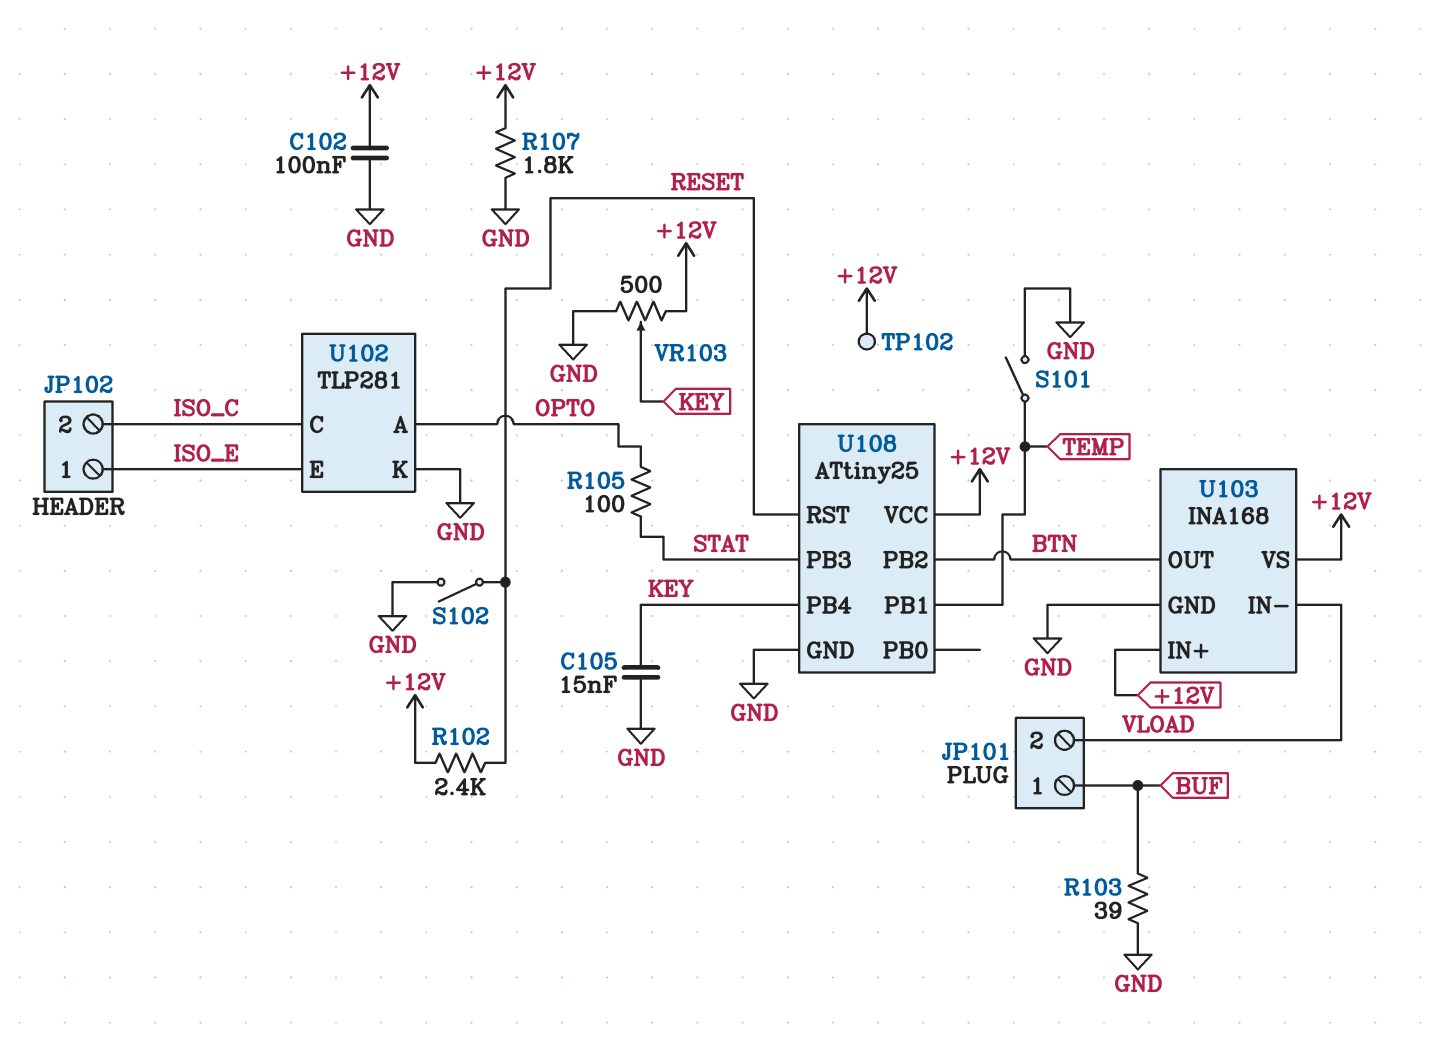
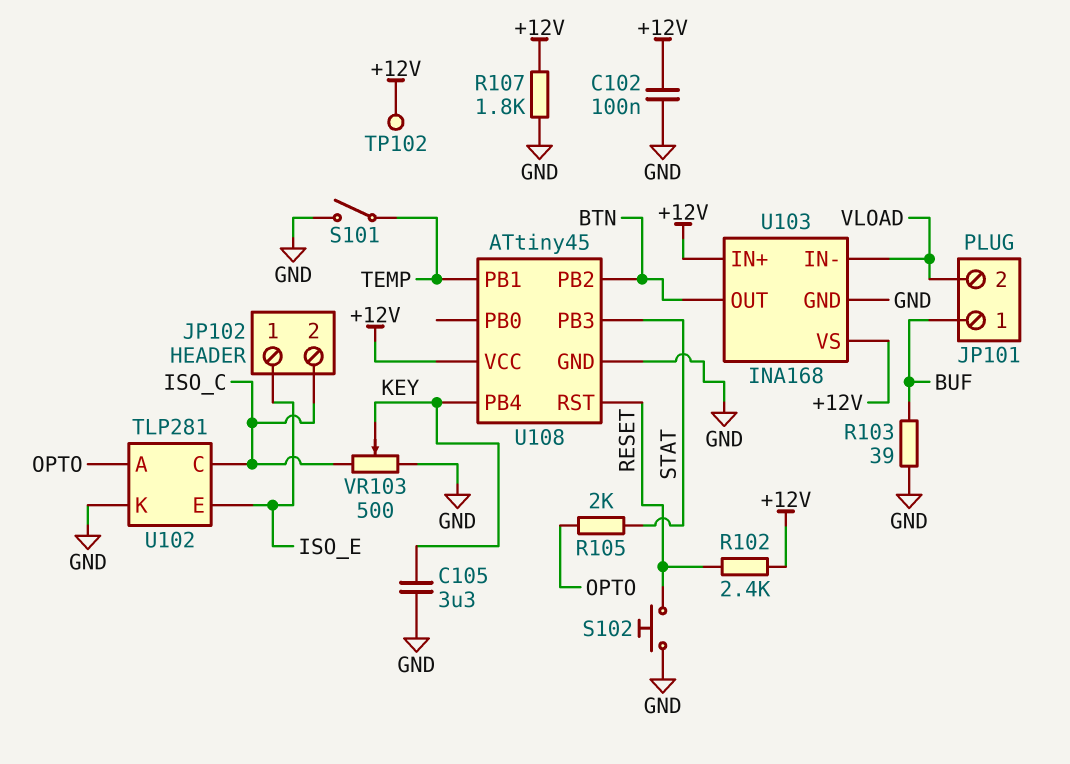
C105: 15nF (GND, KEY) -> 3.3uF (GND, KEY)
R105: 100 (OPTO, STAT) -> 2k (OPTO, STAT)
S102: switch (GND, RESET) -> button (GND, RESET)
U108: ATtiny25 -> ATtiny45
VR103: 500 (+12V, GND, wiper KEY) -> 500 (GND, ISO_C, wiper KEY)

